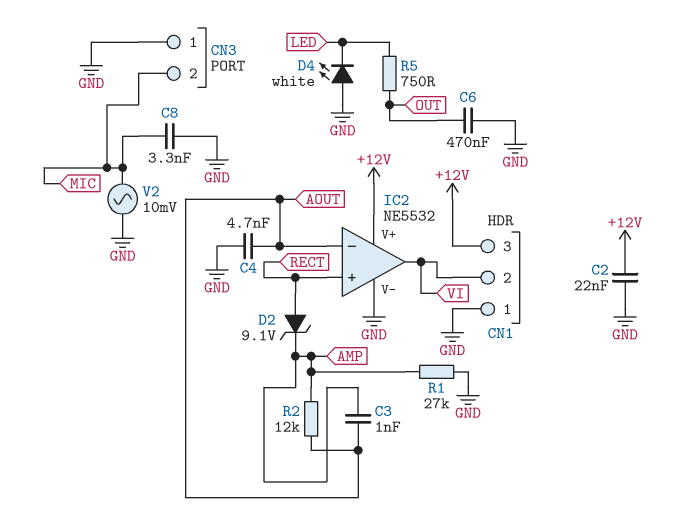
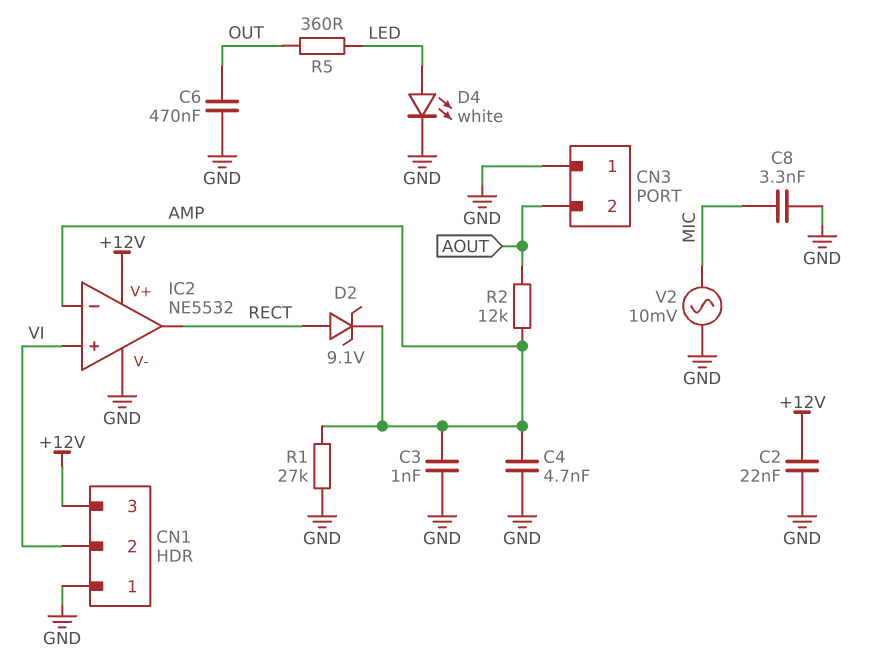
C3: 1nF (AMP, AOUT) -> 1nF (AMP, GND)
C4: 4.7nF (AOUT, GND) -> 4.7nF (AMP, GND)
CN3 pin 2: MIC -> AOUT
D4: LED white (A GND, K LED) -> LED white (A LED, K GND)
IC2 pin in+: RECT -> VI
IC2 pin in-: AOUT -> AMP
IC2 pin out: VI -> RECT
R5: 750 (LED, OUT) -> 360 (LED, OUT)

